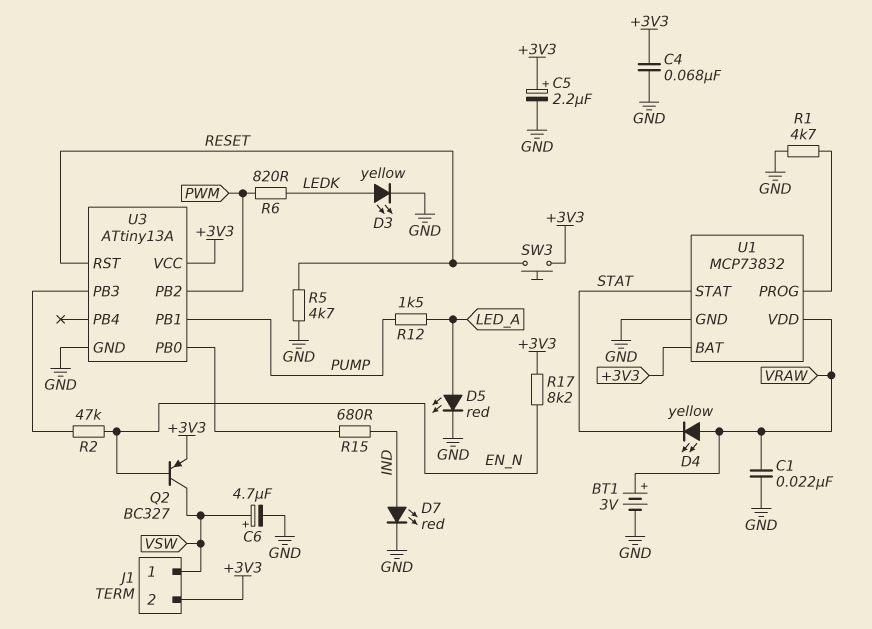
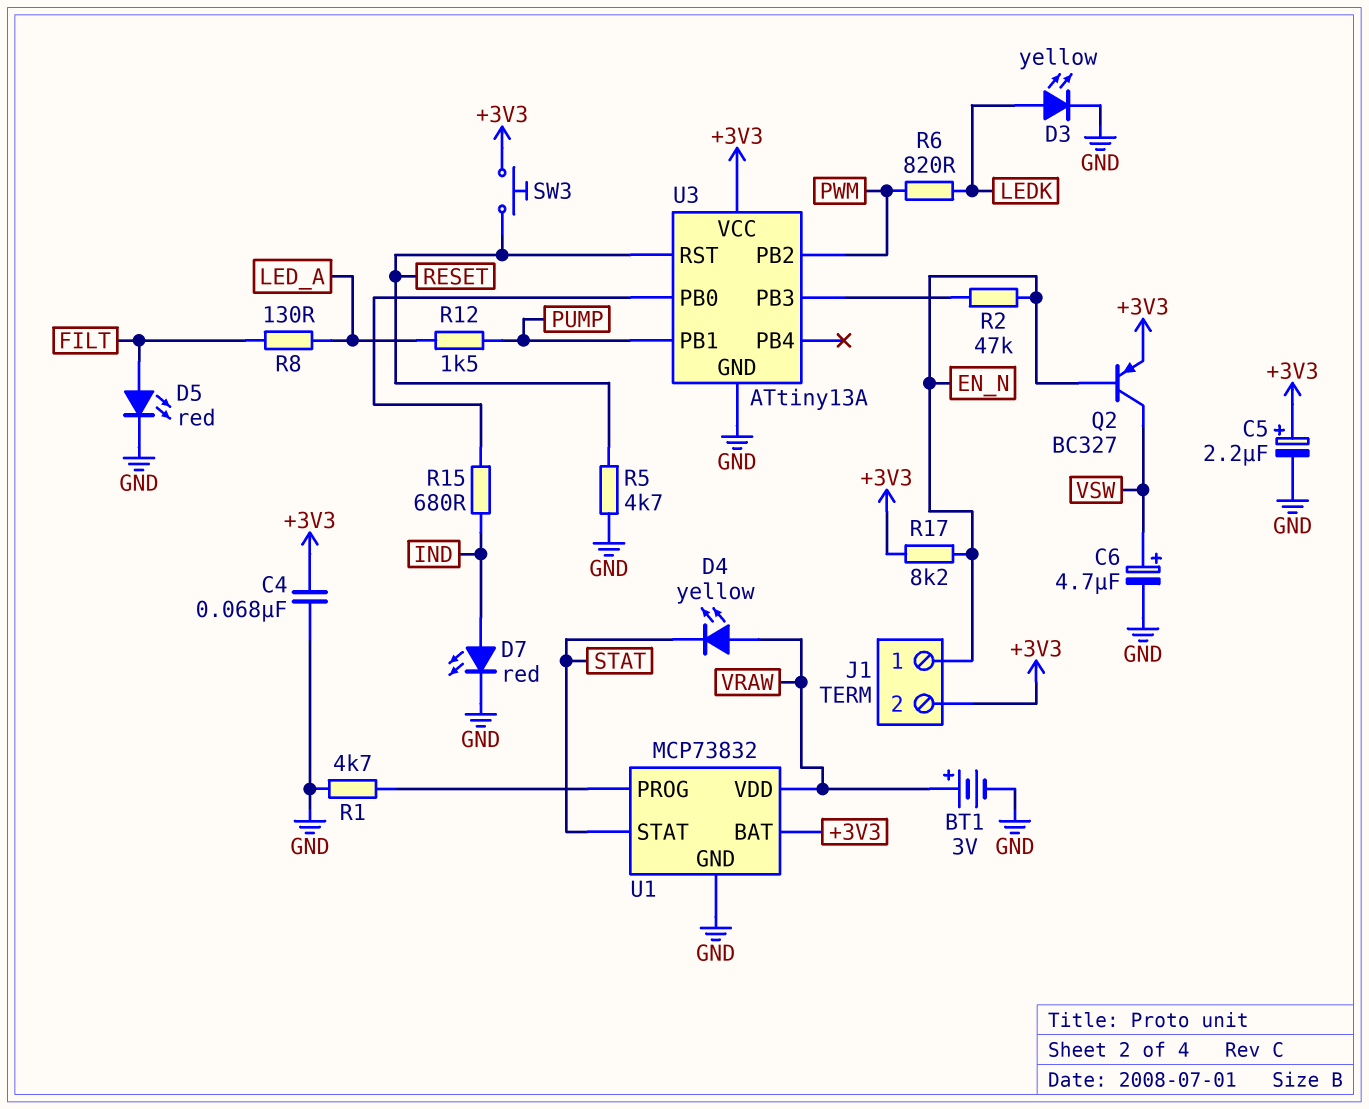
C1: 22nF (GND, VRAW) -> none
D5: LED red (A LED_A, K GND) -> LED red (A FILT, K GND)
J1 pin 1: VSW -> EN_N
R8: none -> 130 (FILT, LED_A)

